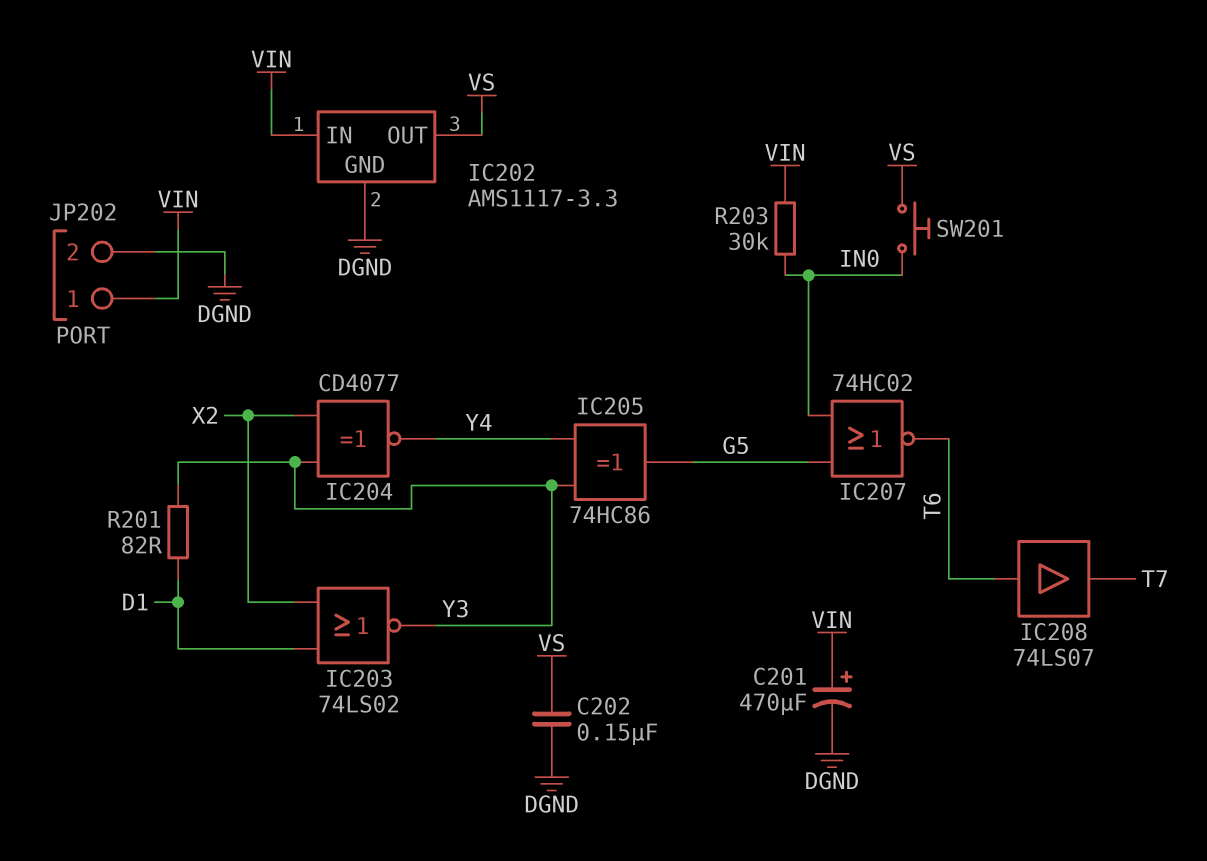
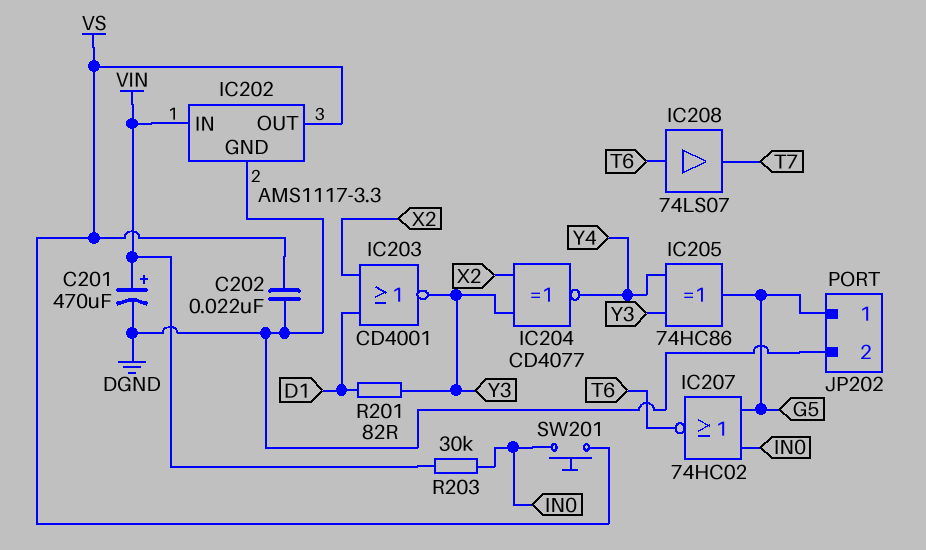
C202: 150nF (DGND, VS) -> 22nF (DGND, VS)
IC203: NOR 74LS02 (in D1, in X2, out Y3) -> NOR CD4001 (in D1, in X2, out Y3)
JP202 pin 1: VIN -> G5

